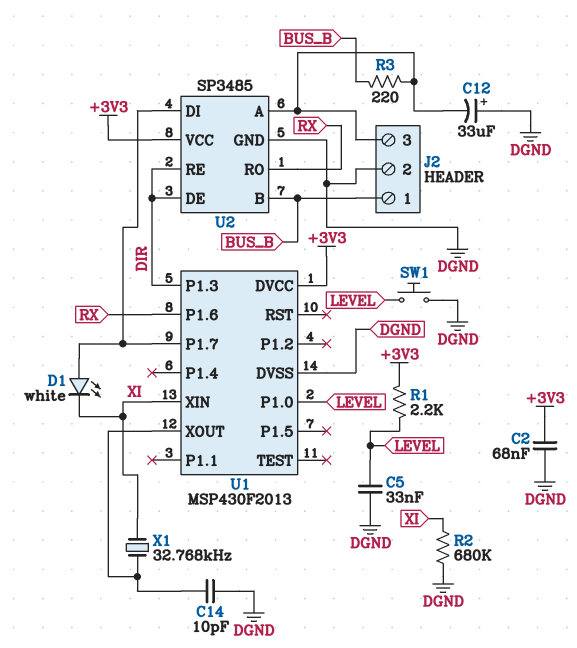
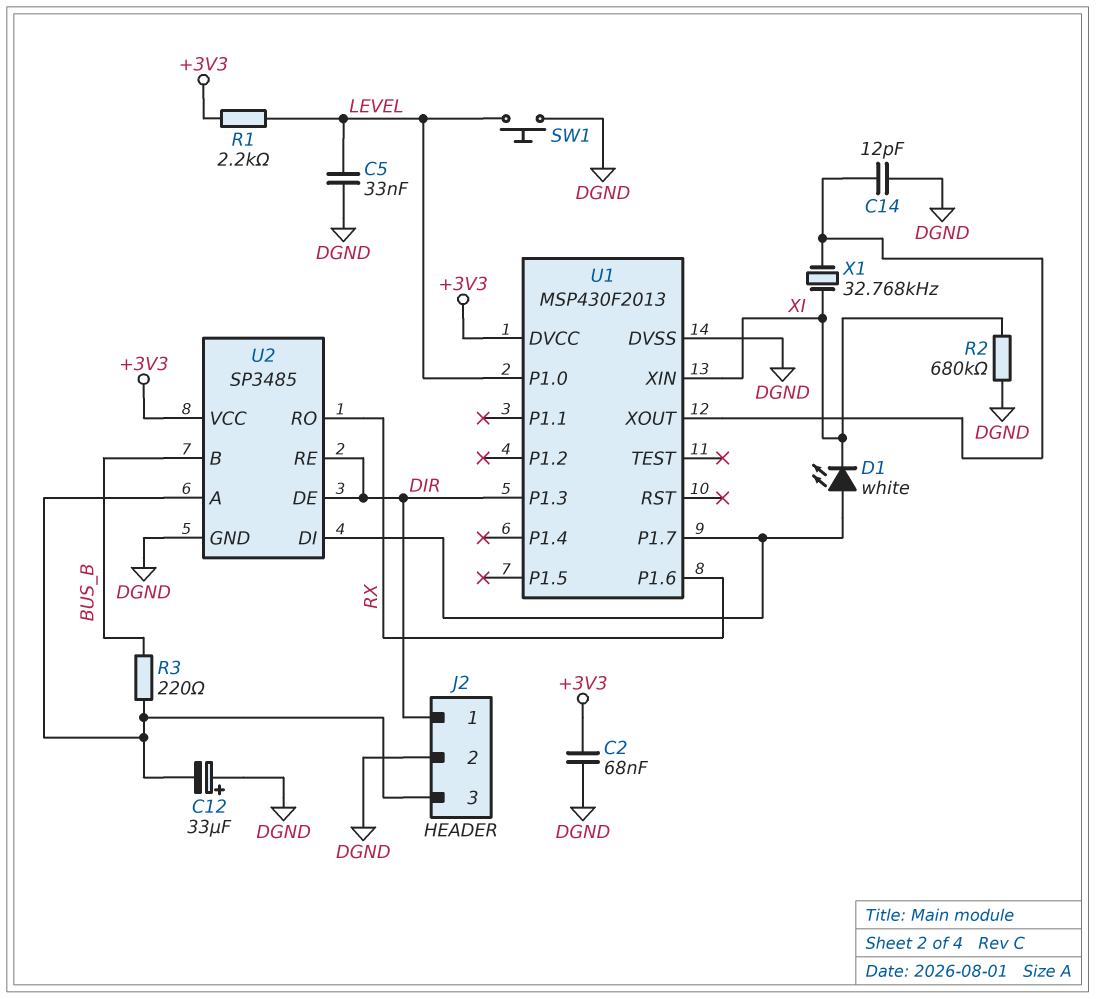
C14: 10pF (DGND, U1/XOUT) -> 12pF (DGND, U1/XOUT)
J2 pin 1: BUS_B -> DIR

